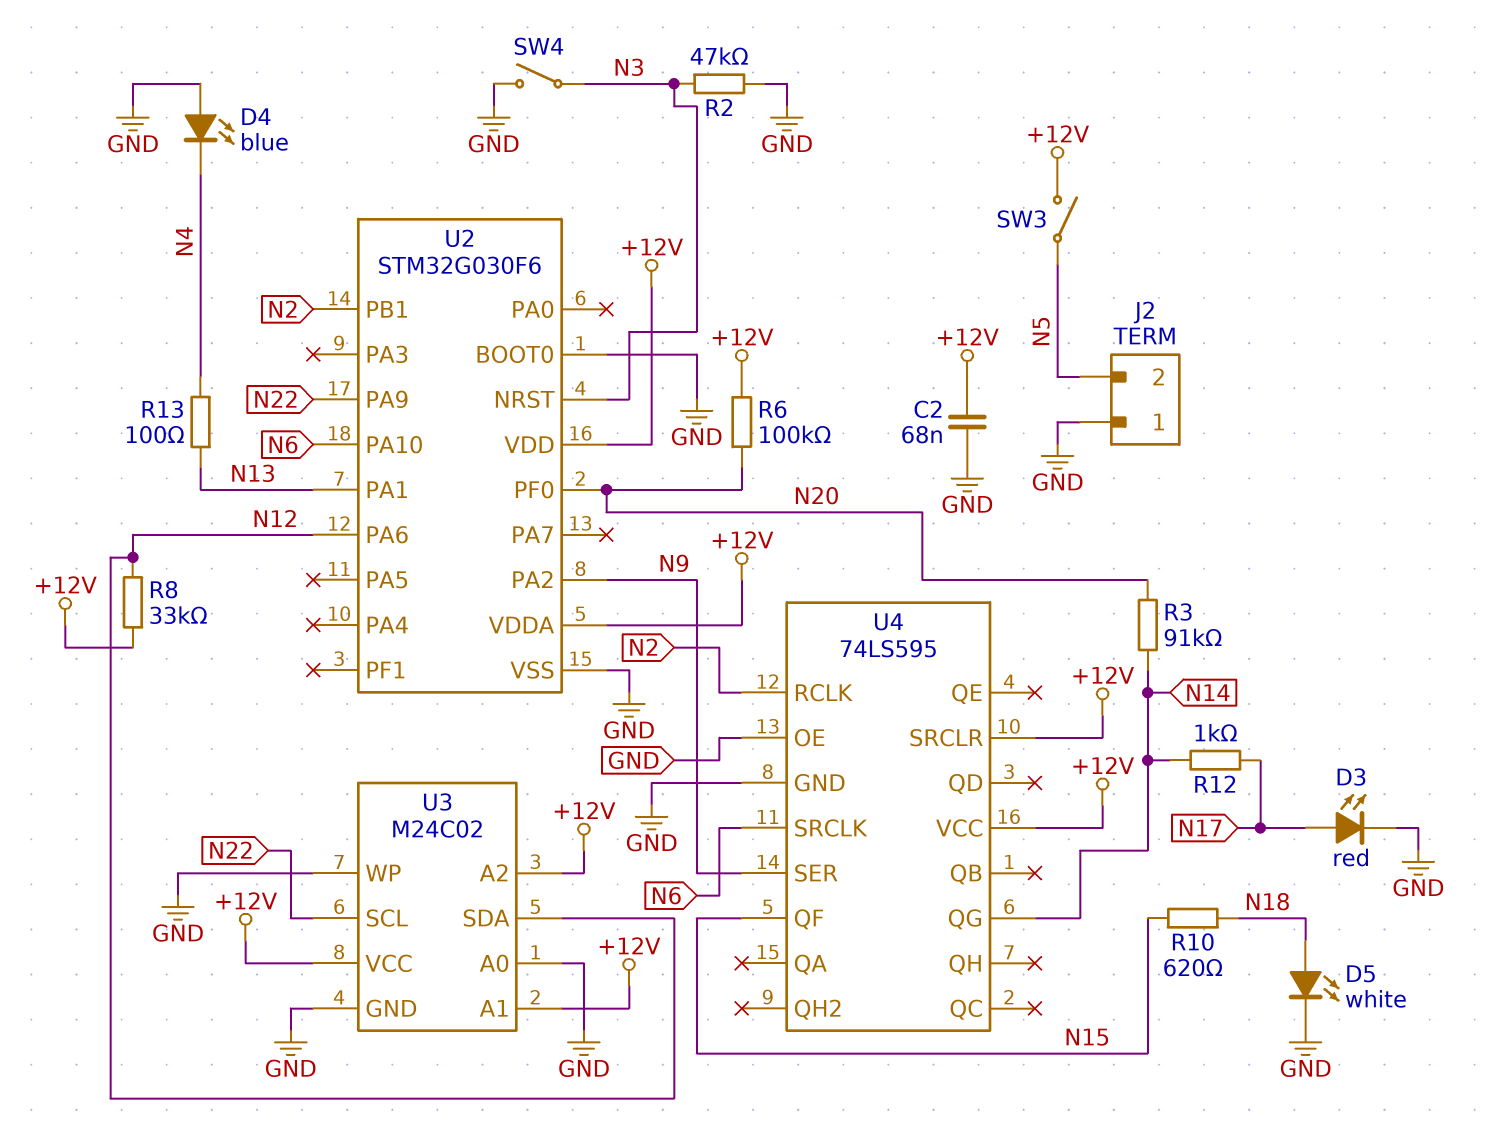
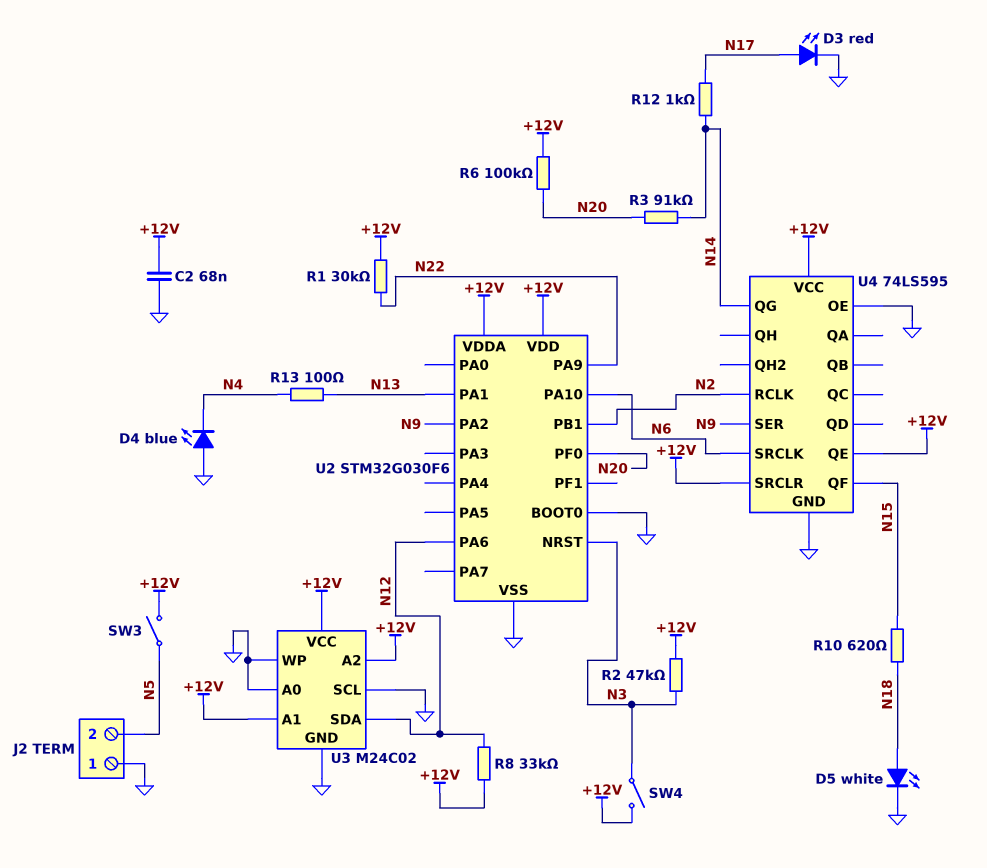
R1: none -> 30k (+12V, N22)
R2: 47k (GND, N3) -> 47k (+12V, N3)
SW4: switch (GND, N3) -> switch (+12V, N3)
U3 pin SCL: N22 -> GND
U4 pin QE: none -> +12V

